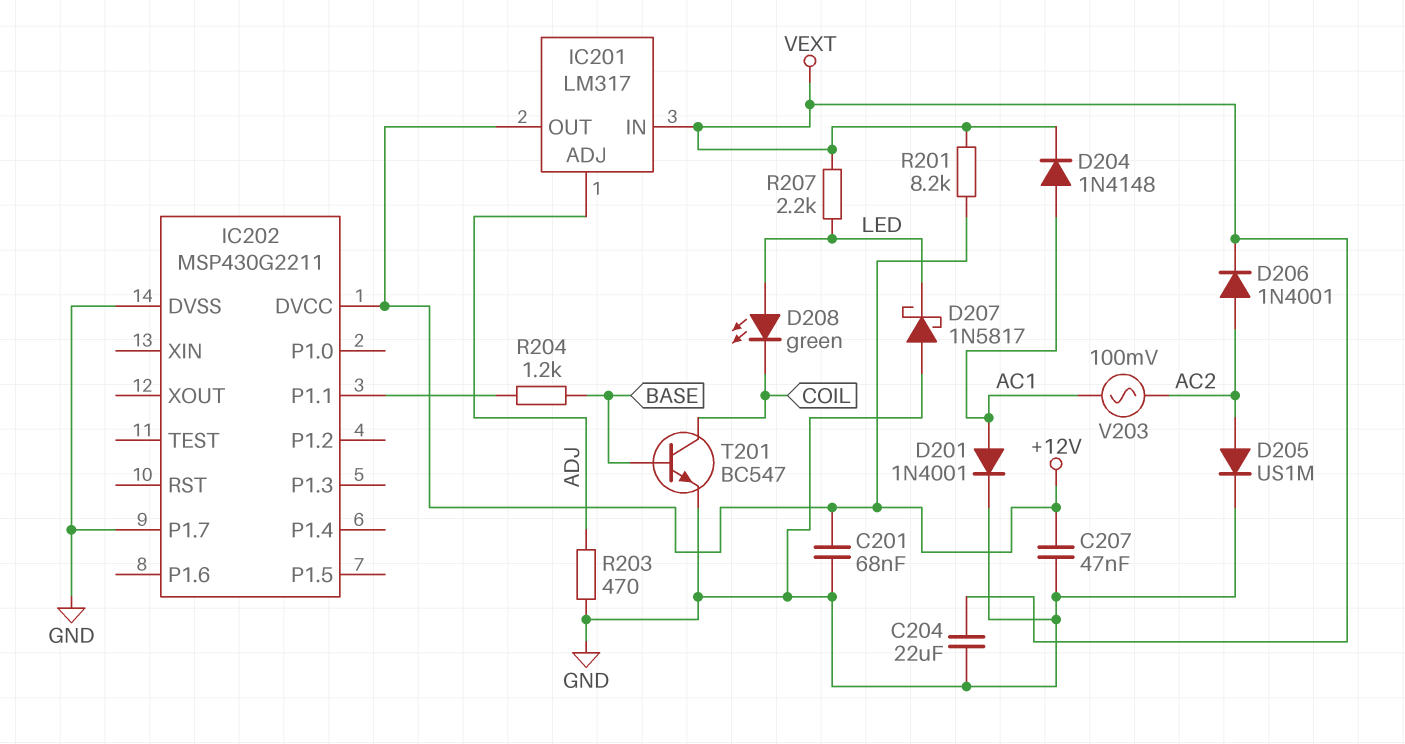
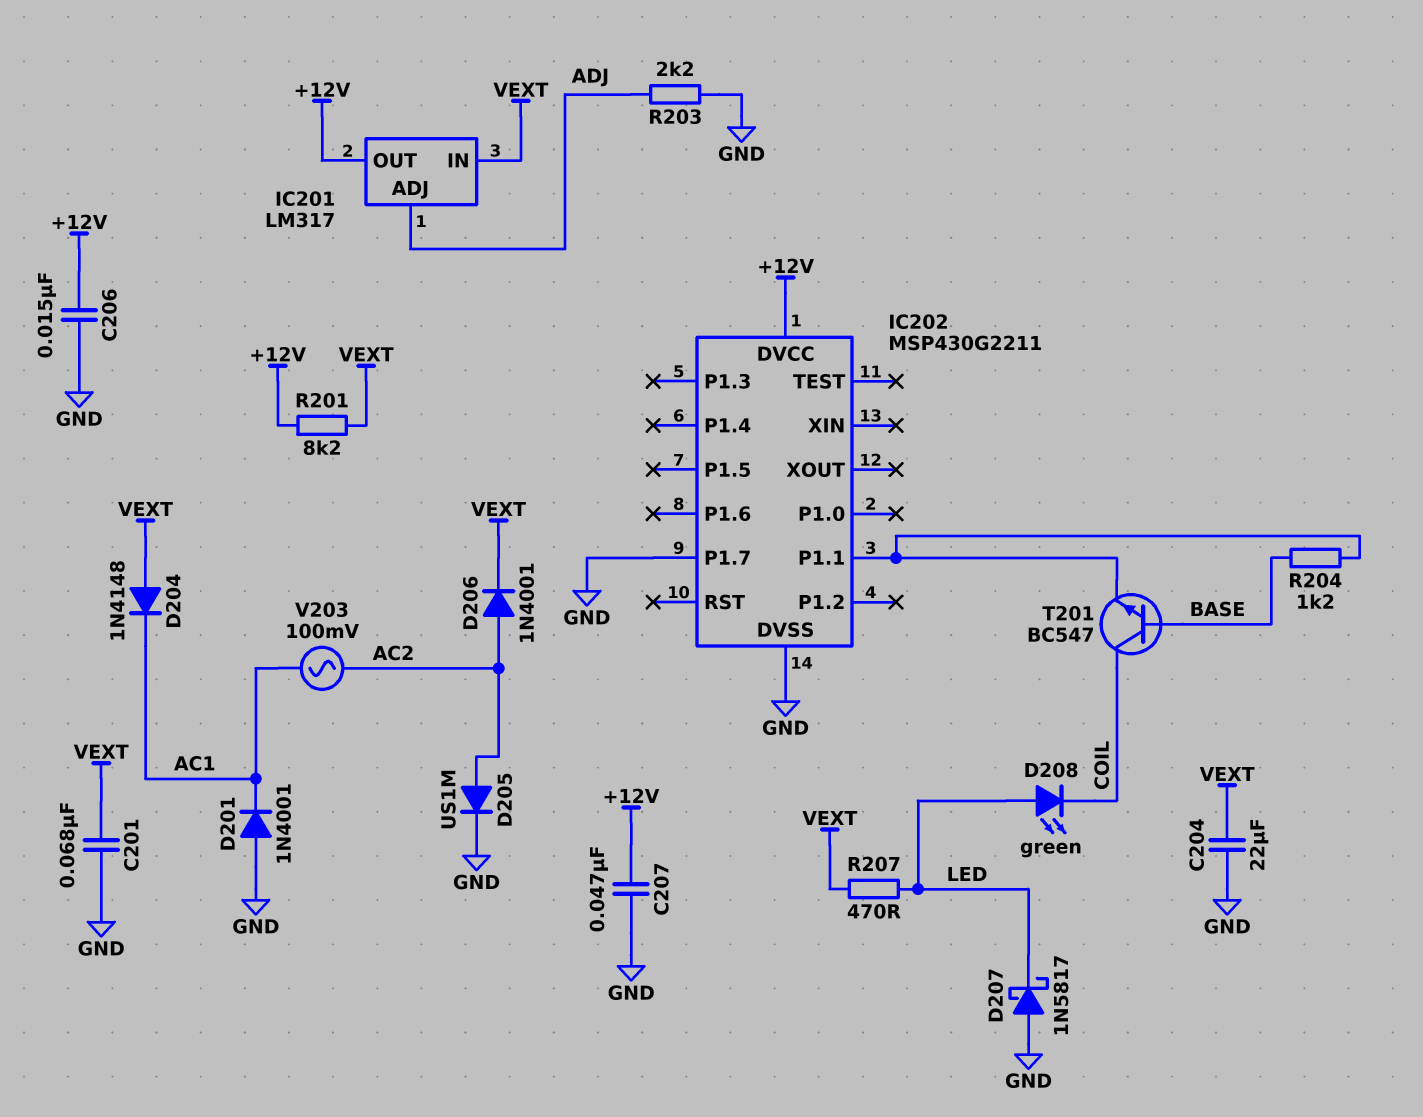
C201: 68nF (+12V, GND) -> 68nF (GND, VEXT)
C206: none -> 15nF (+12V, GND)
D201: diode 1N4001 (A AC1, K GND) -> diode 1N4001 (A GND, K AC1)
D204: diode 1N4148 (A AC1, K VEXT) -> diode 1N4148 (A VEXT, K AC1)
R203: 470 (ADJ, GND) -> 2.2k (ADJ, GND)
R207: 2.2k (LED, VEXT) -> 470 (LED, VEXT)
T201: NPN BC547 (B BASE, C COIL, E GND) -> NPN BC547 (B BASE, C COIL, E IC202/P1.1)

